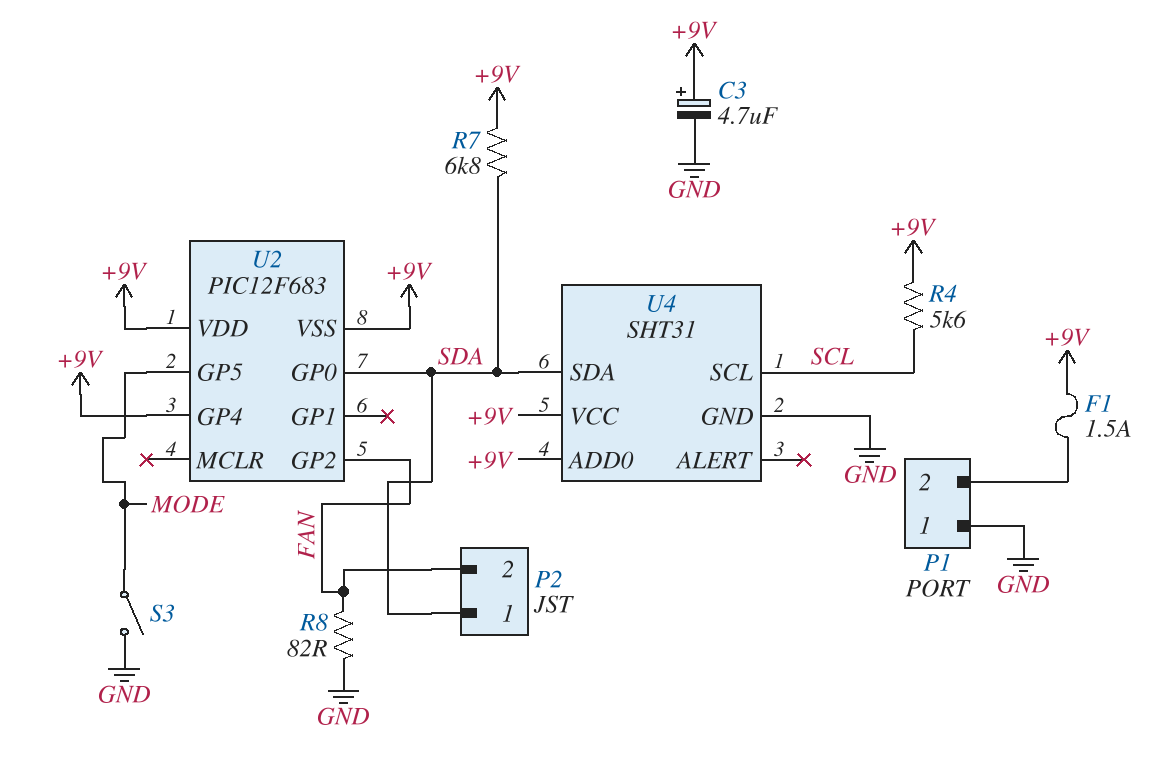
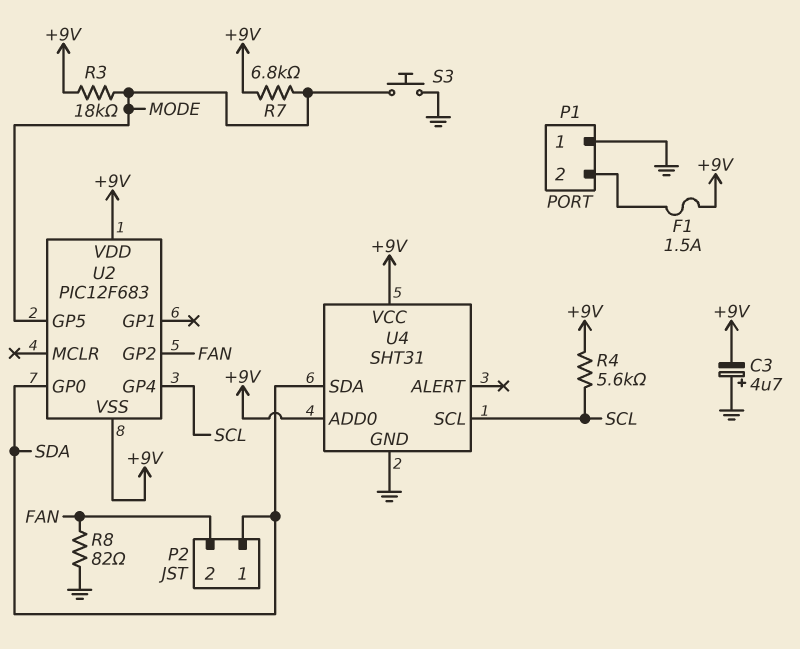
C3: 4.7uF (plus +9V, minus GND) -> 4.7uF (plus GND, minus +9V)
R3: none -> 18k (+9V, MODE)
R7: 6.8k (+9V, SDA) -> 6.8k (+9V, MODE)
S3: switch (GND, MODE) -> button (GND, MODE)
U2 pin GP4: +9V -> SCL

